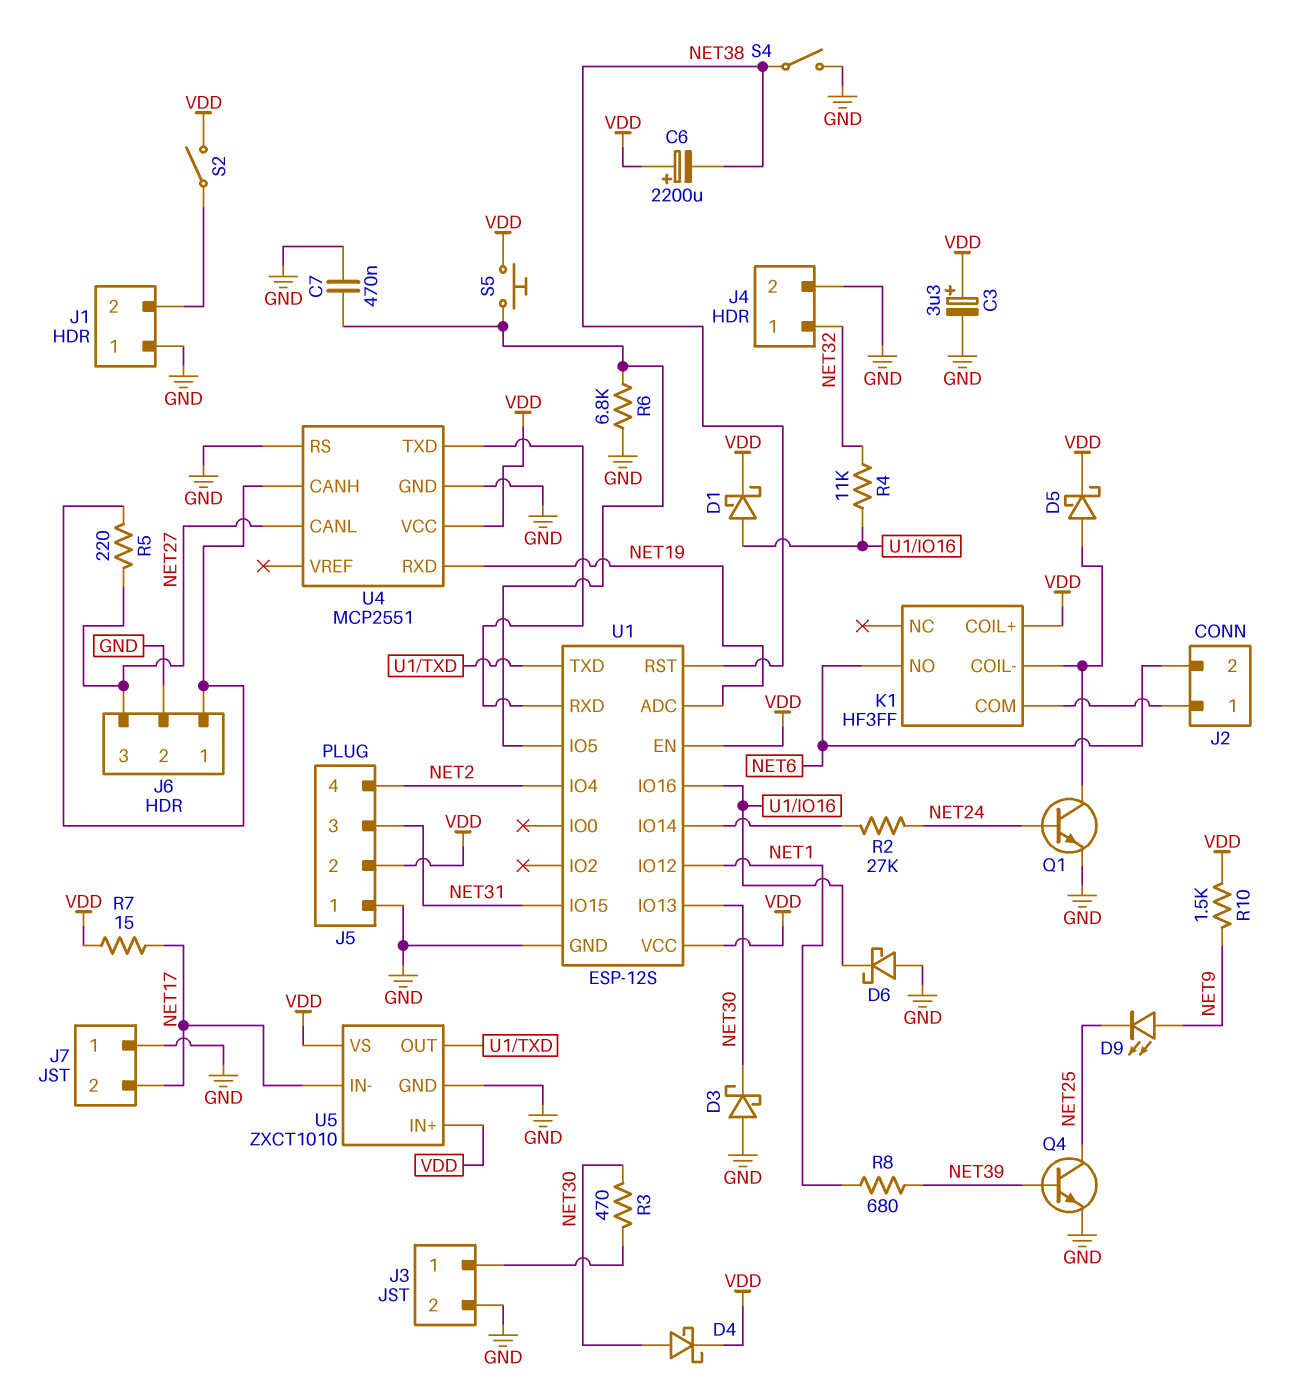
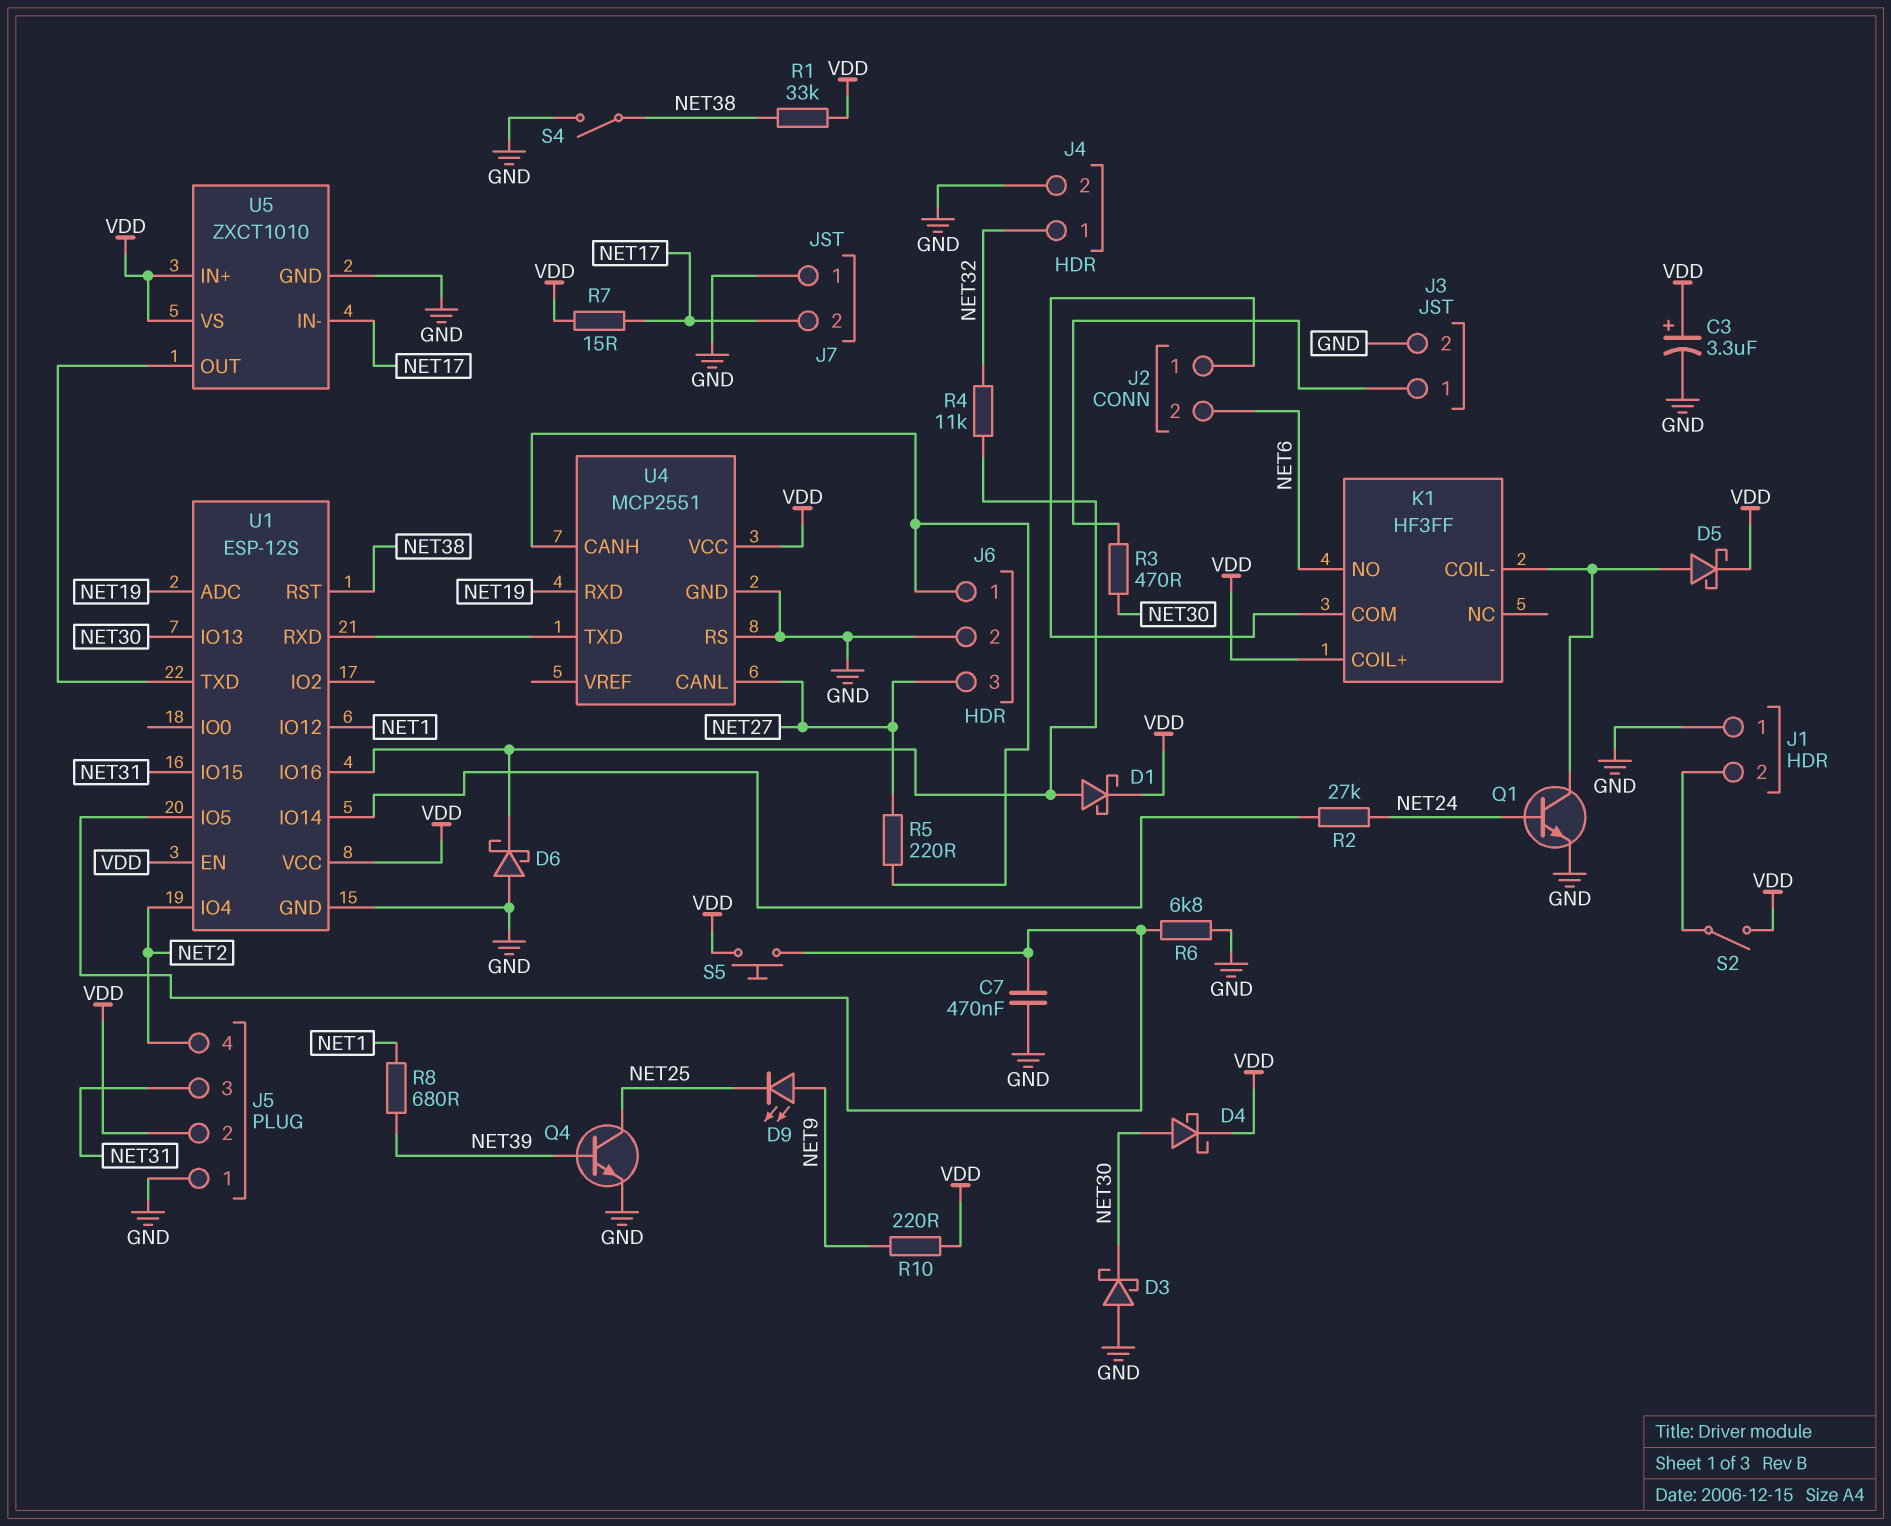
C6: 2200uF (plus VDD, minus NET38) -> none
R1: none -> 33k (NET38, VDD)
R10: 1.5k (NET9, VDD) -> 220 (NET9, VDD)

